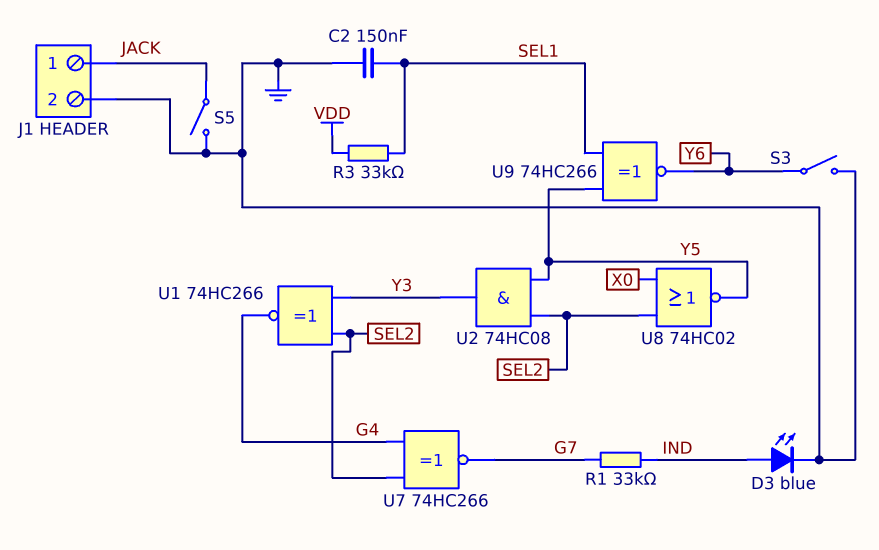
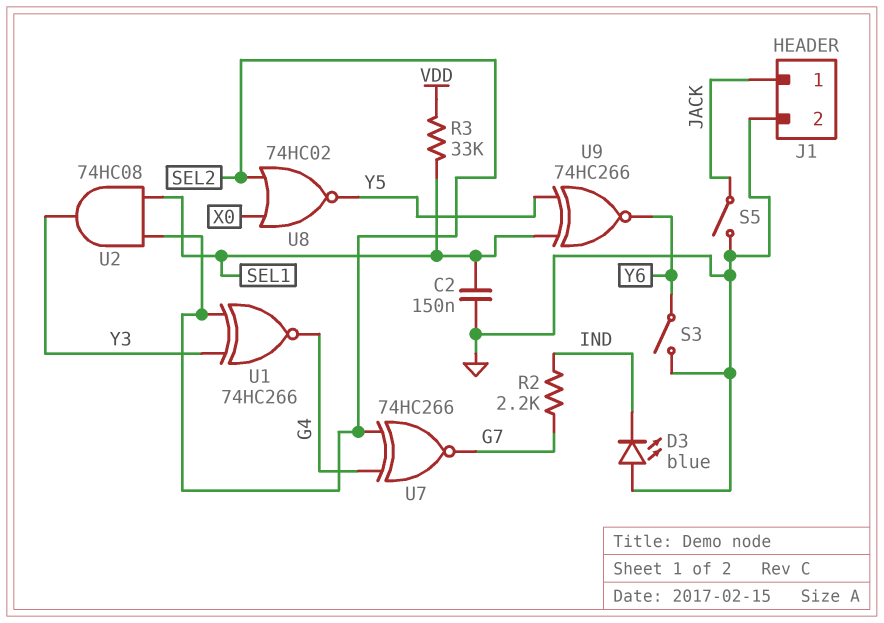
D3: LED blue (A IND, K GND) -> LED blue (A GND, K IND)
R1: 33k (G7, IND) -> none
R2: none -> 2.2k (G7, IND)
U2: AND 74HC08 (in SEL2, in Y5, out Y3) -> AND 74HC08 (in SEL1, in SEL2, out Y3)

